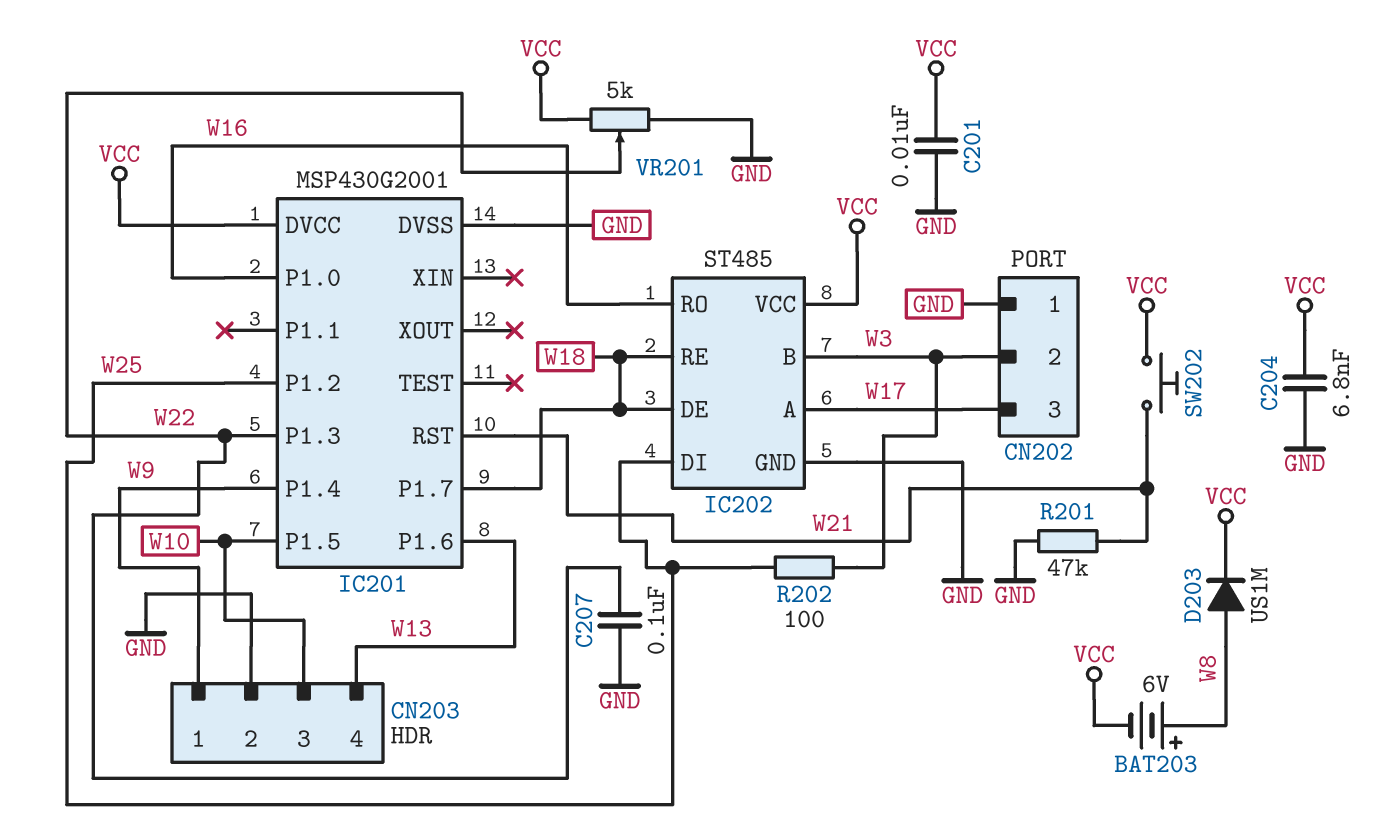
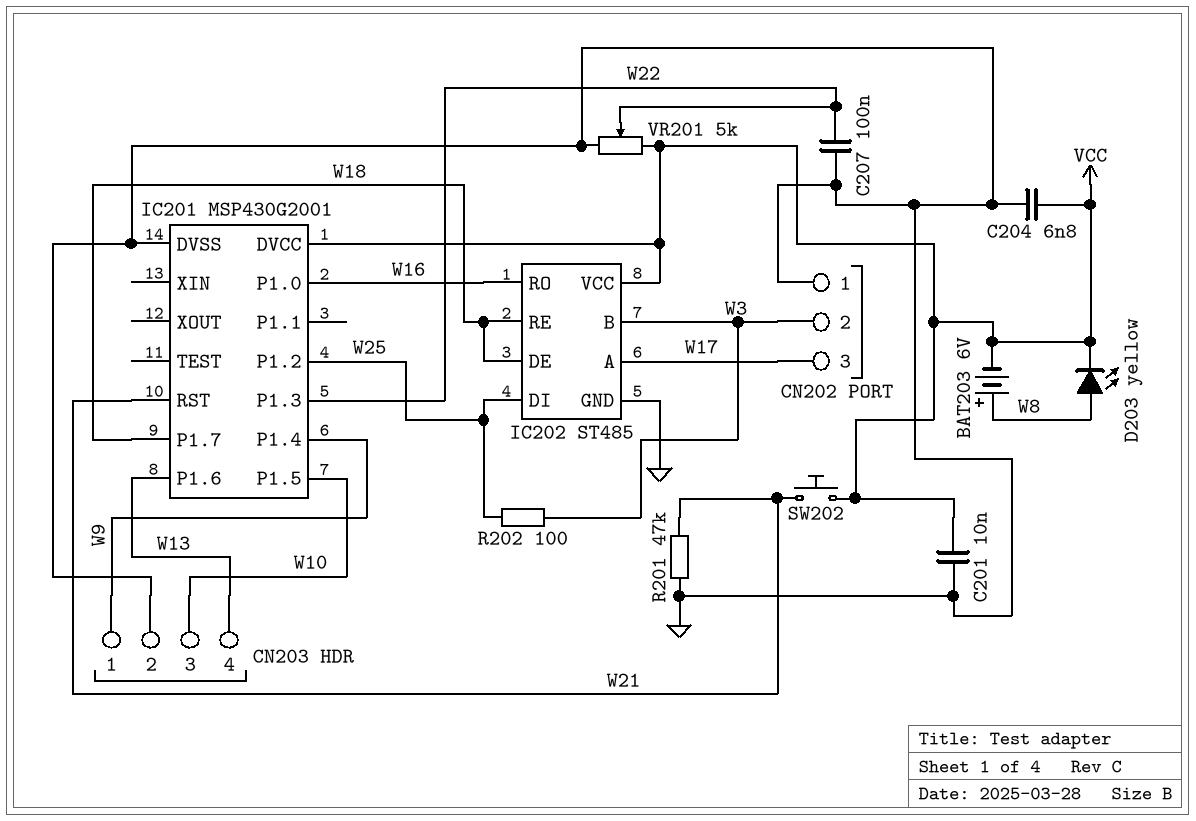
D203: diode US1M (A W8, K VCC) -> LED yellow (A W8, K VCC)

